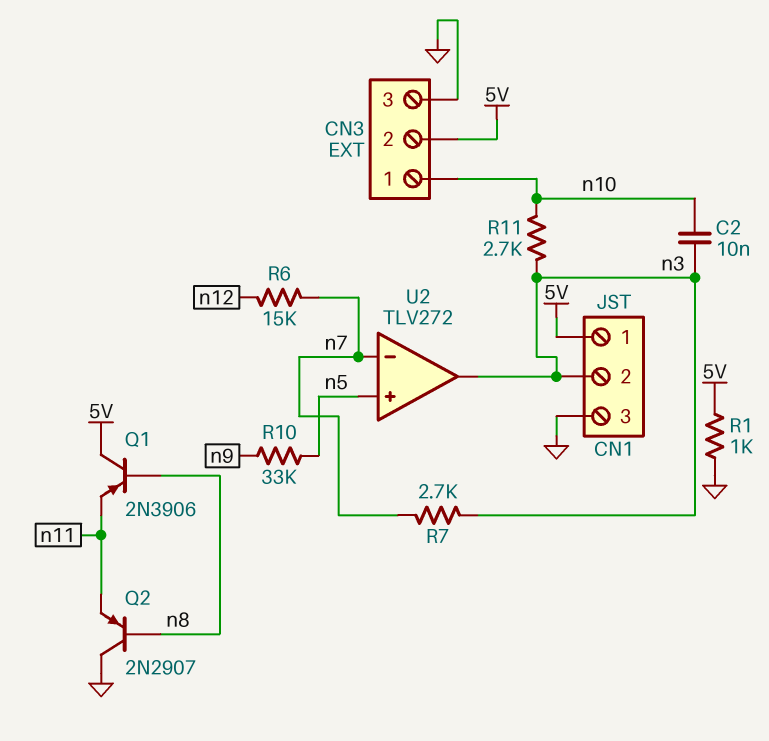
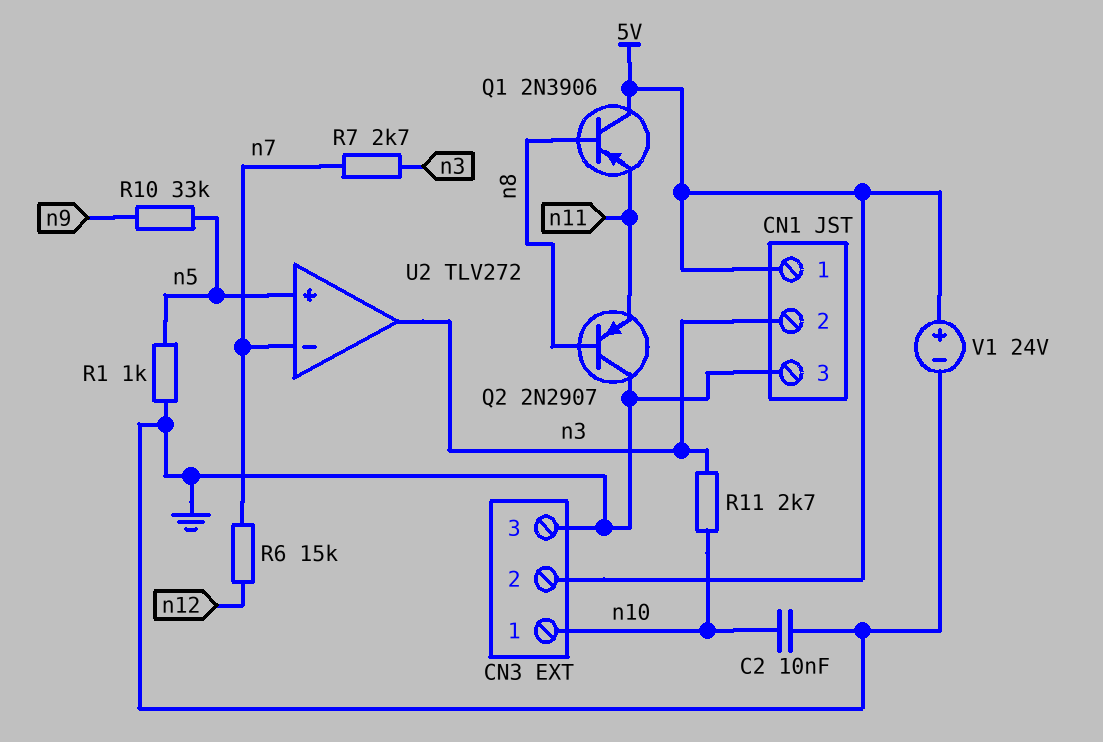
C2: 10nF (n3, n10) -> 10nF (GND, n10)
R1: 1k (5V, GND) -> 1k (GND, n5)
V1: none -> 24V (plus 5V, minus GND)

